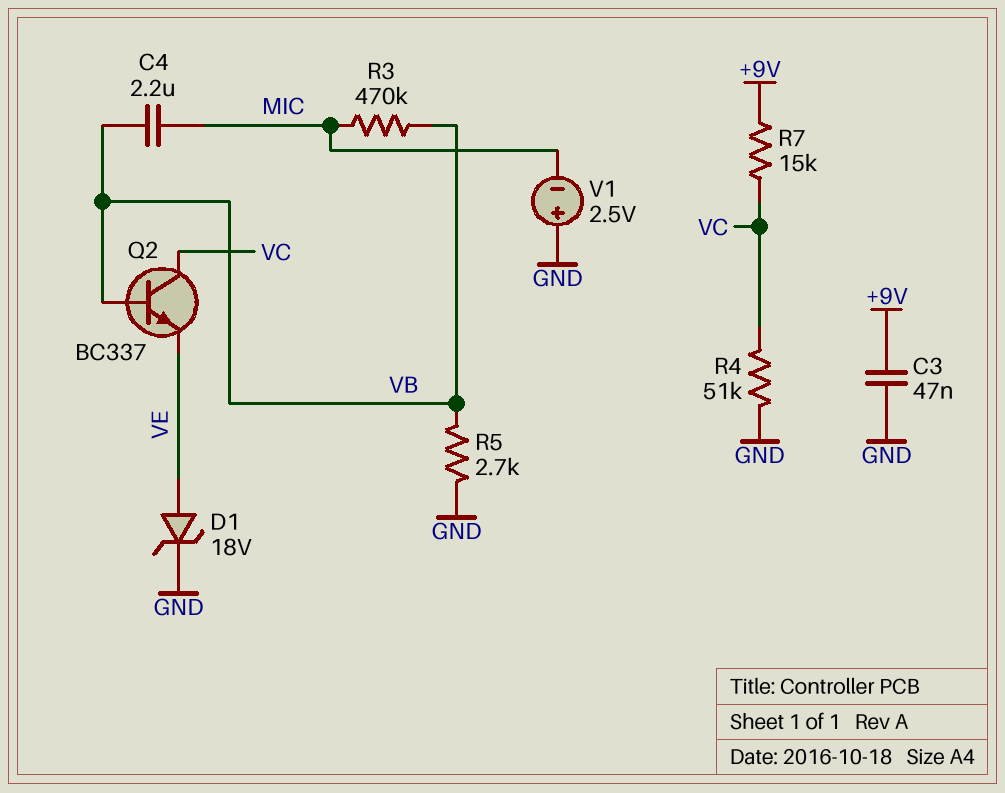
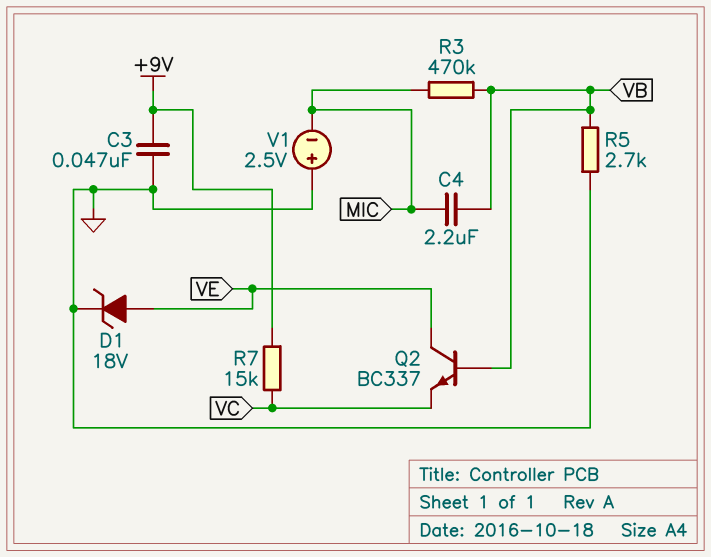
Q2: NPN BC337 (B VB, C VC, E VE) -> NPN BC337 (B VB, C VE, E VC)
R4: 51k (GND, VC) -> none

